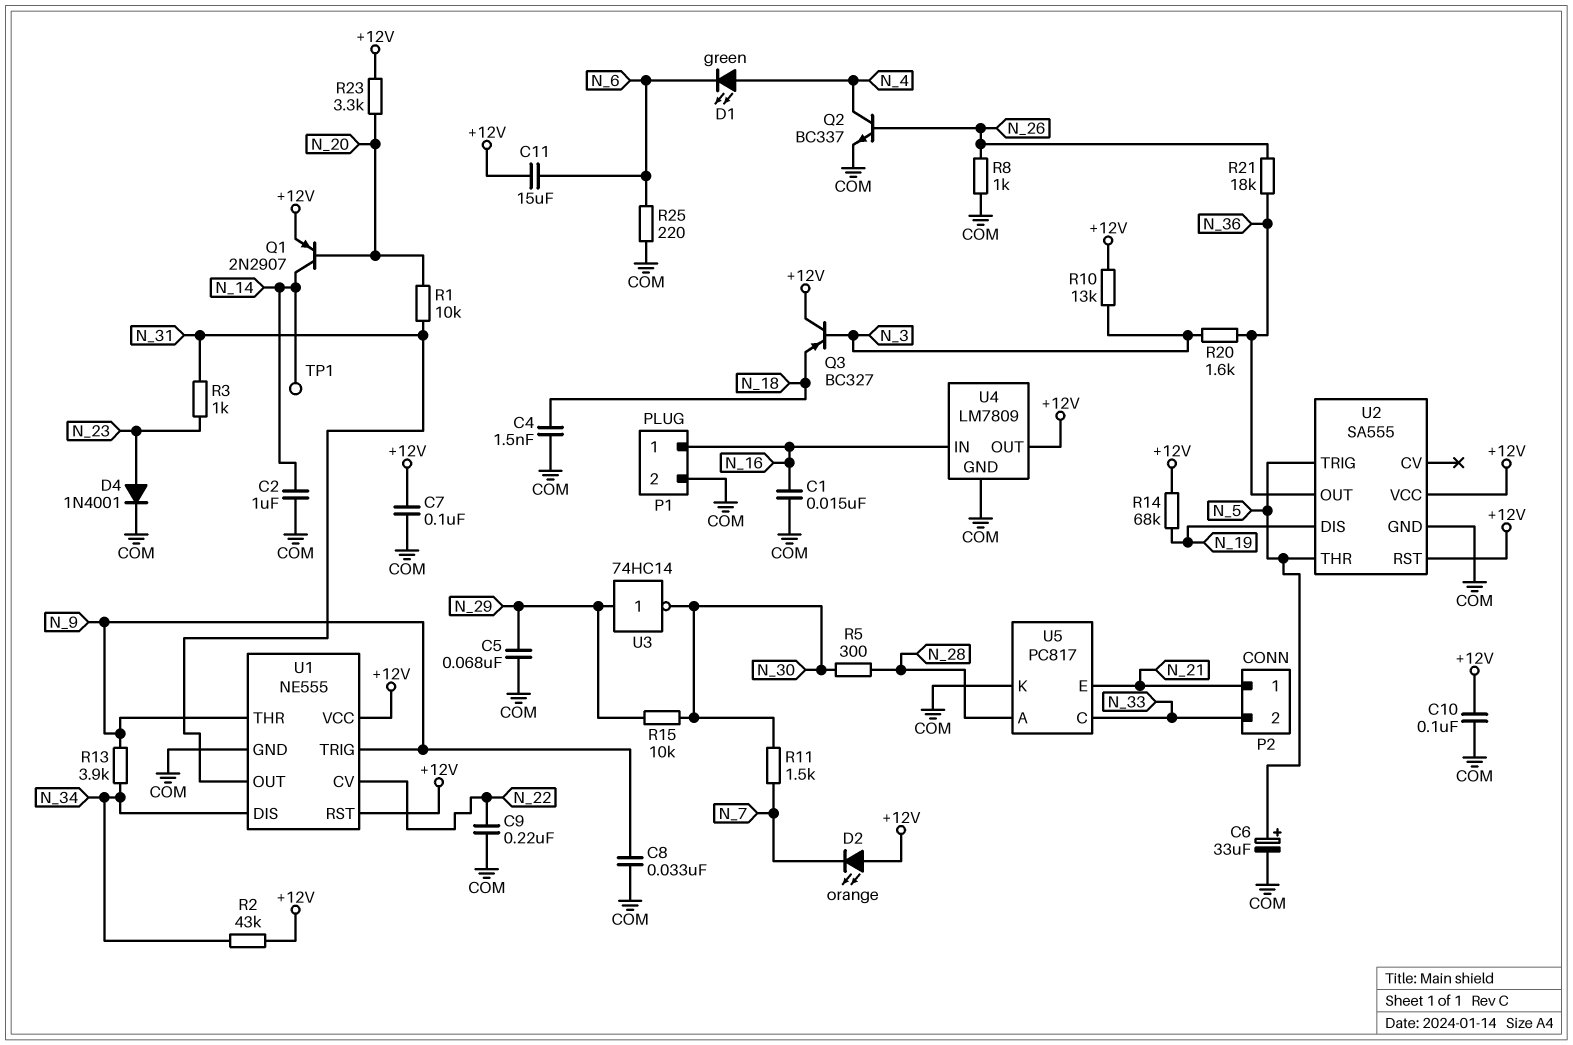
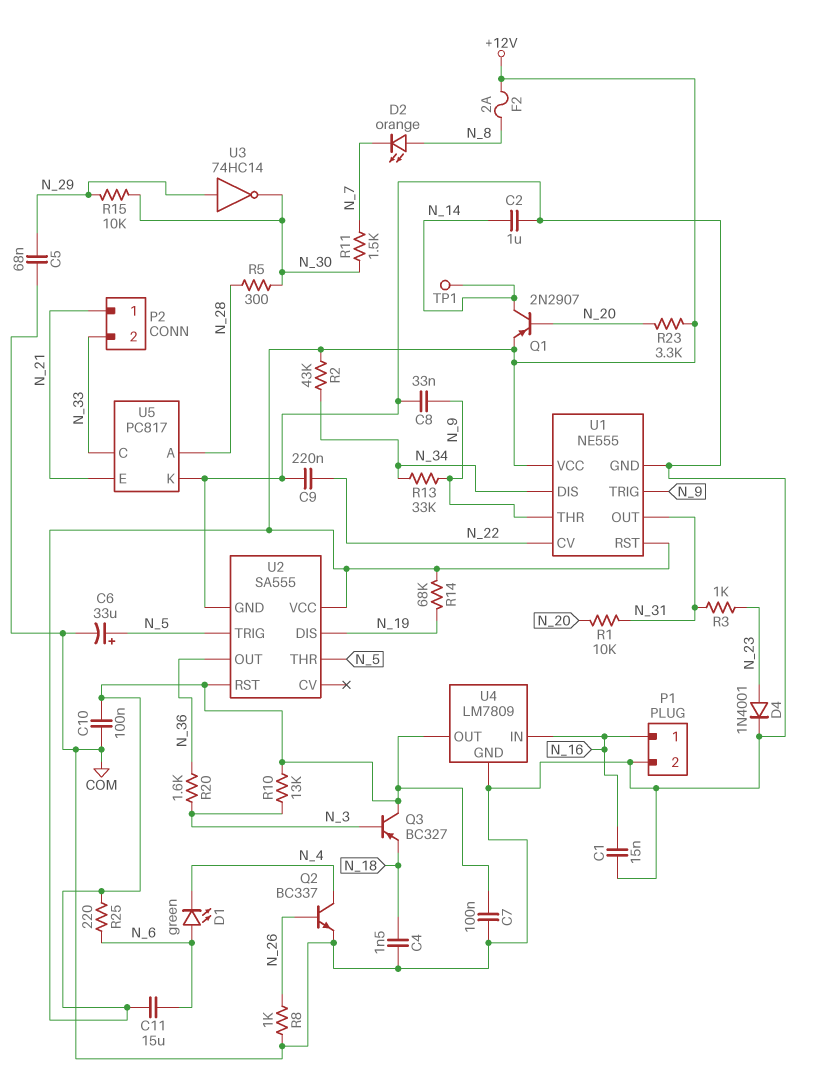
D1: LED green (A N_4, K N_6) -> LED green (A N_6, K N_4)
D2: LED orange (A +12V, K N_7) -> LED orange (A N_8, K N_7)
F2: none -> 2A (+12V, N_8)
R13: 3.9k (N_9, N_34) -> 33k (N_9, N_34)
R21: 18k (N_26, N_36) -> none
R25: 220 (COM, N_6) -> 220 (+12V, N_6)

